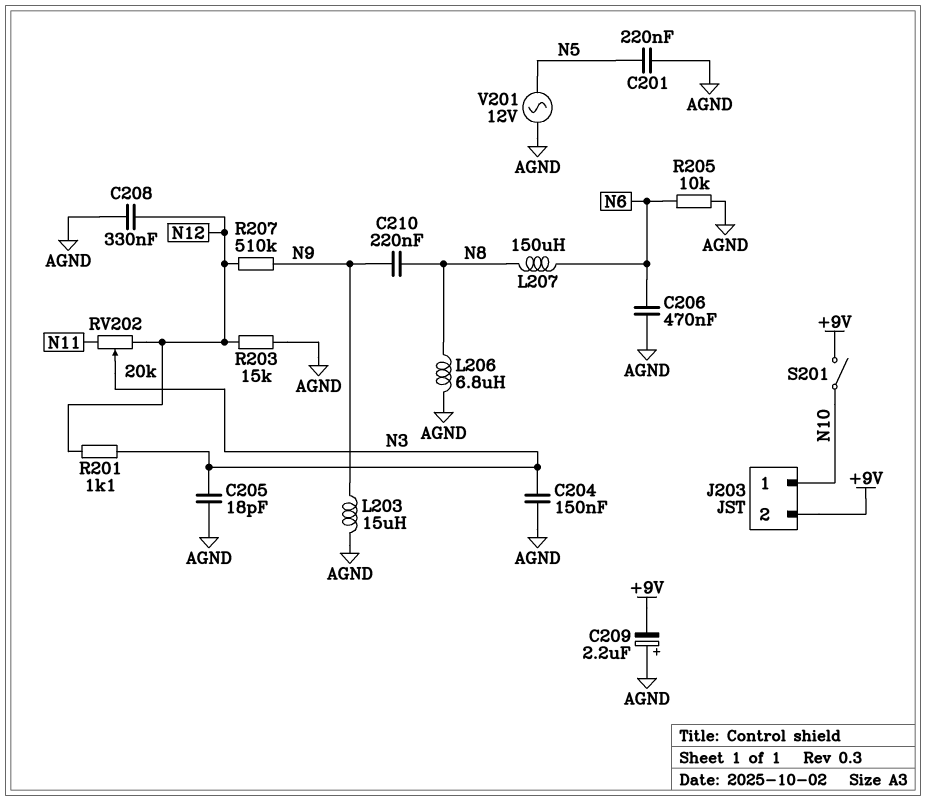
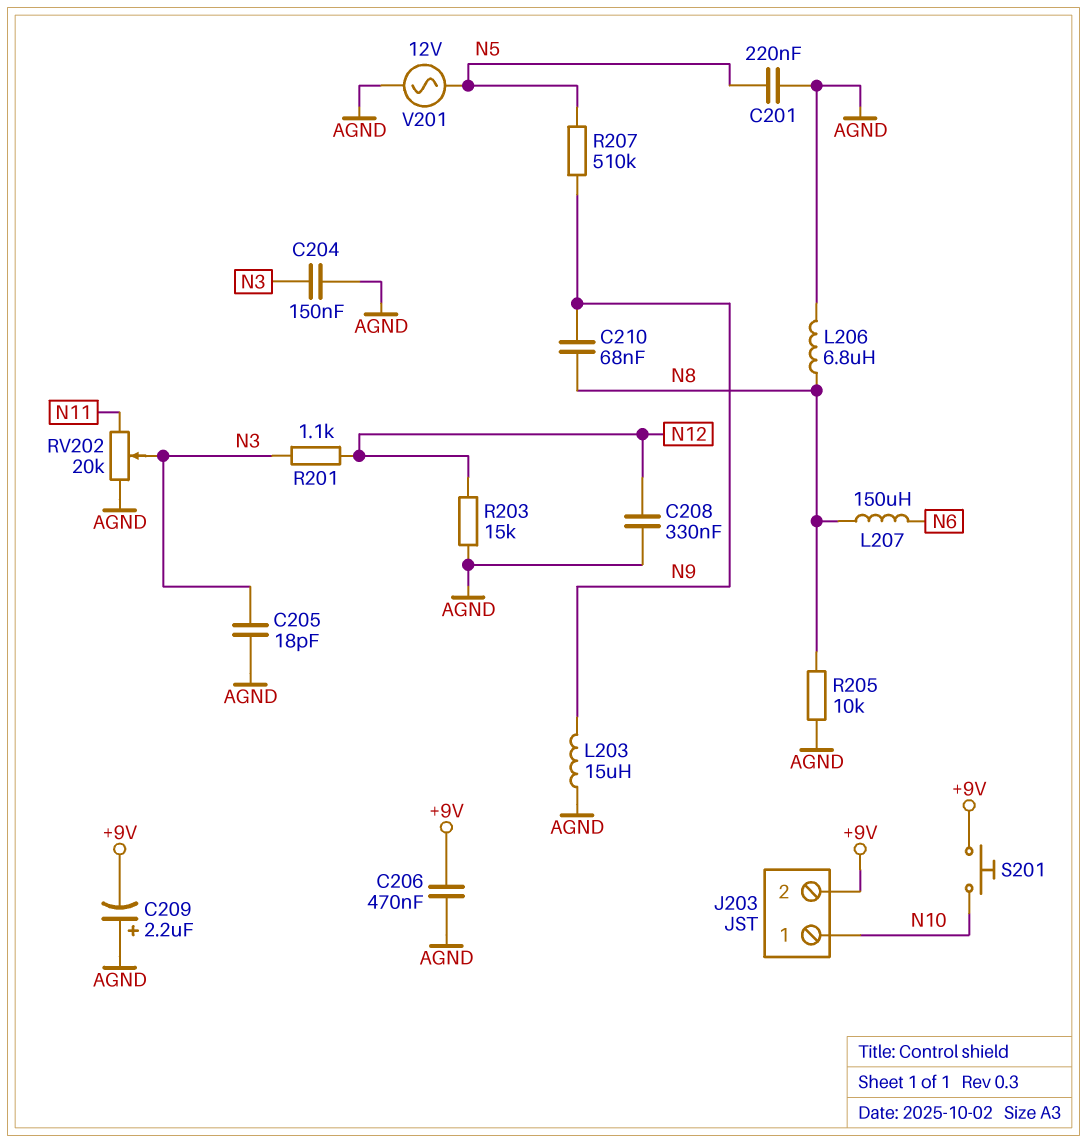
C206: 470nF (AGND, N6) -> 470nF (+9V, AGND)
C210: 220nF (N8, N9) -> 68nF (N8, N9)
R205: 10k (AGND, N6) -> 10k (AGND, N8)
R207: 510k (N9, N12) -> 510k (N5, N9)
RV202: 20k (N11, N12, wiper N3) -> 20k (AGND, N11, wiper N3)
S201: switch (+9V, N10) -> button (+9V, N10)

